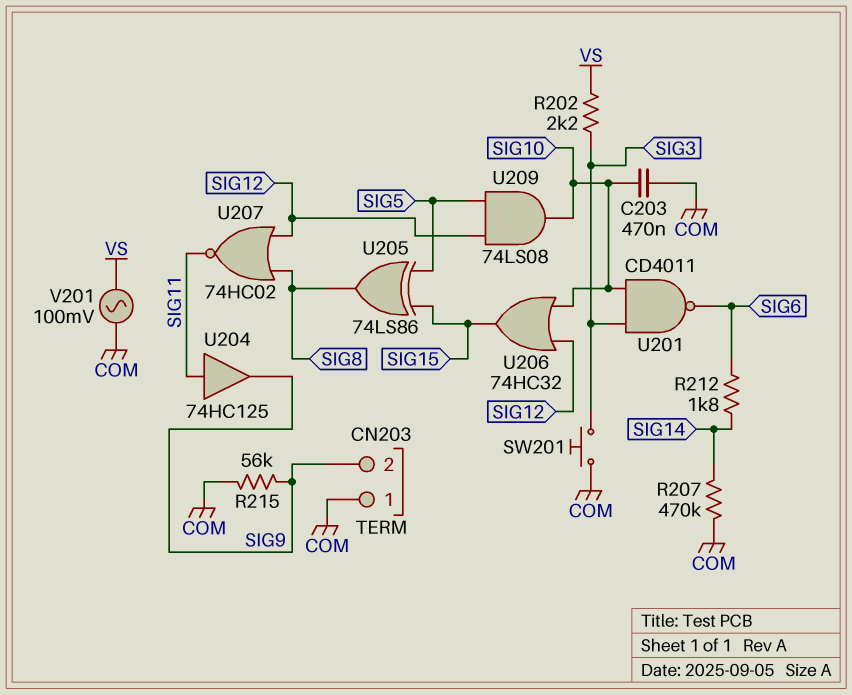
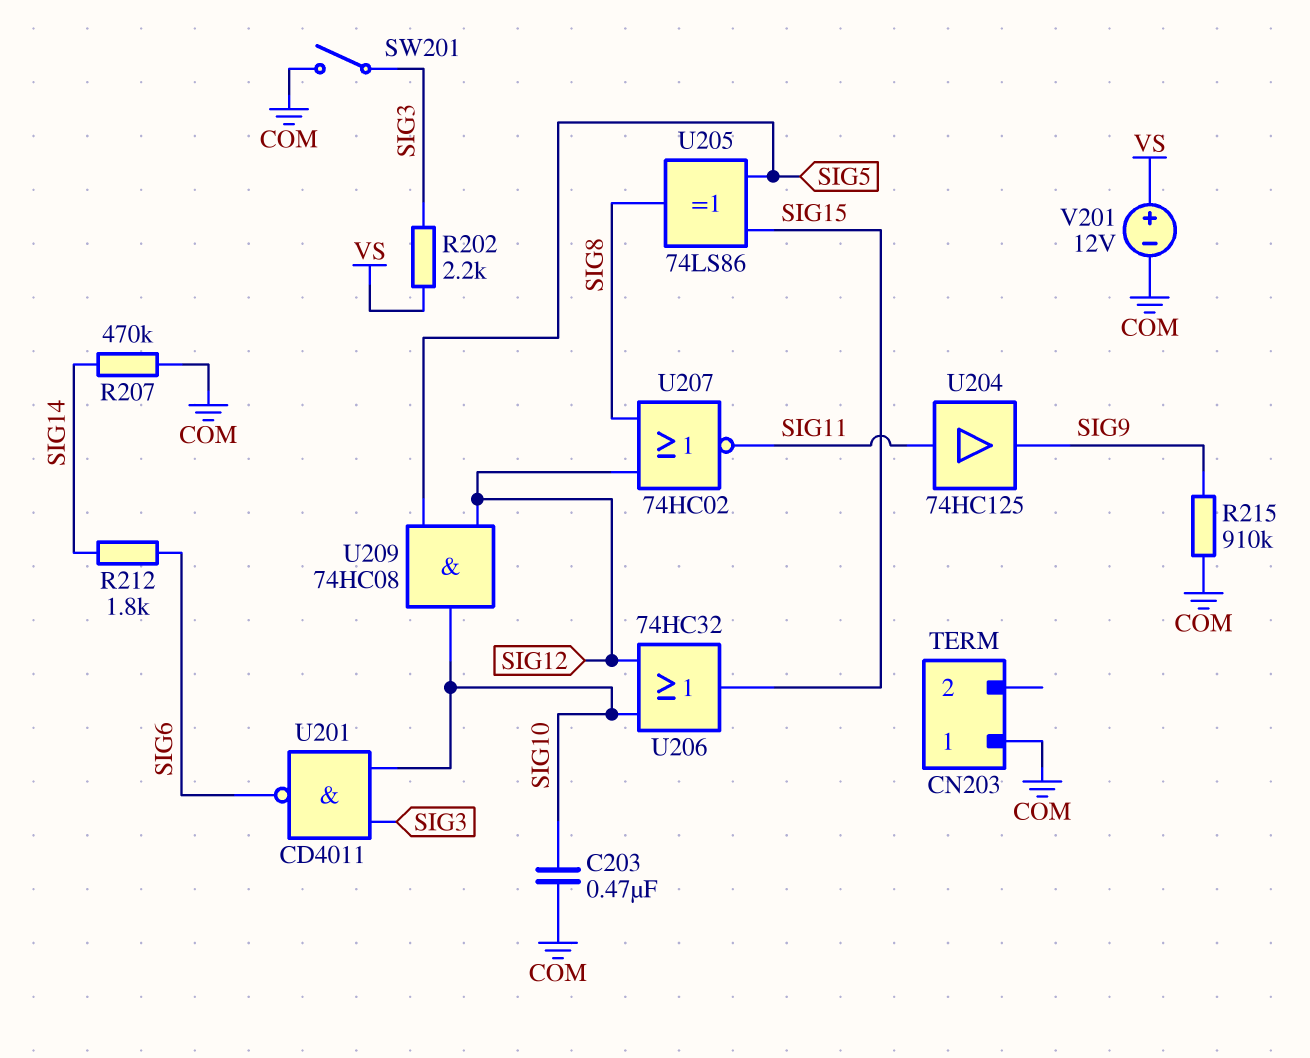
CN203 pin 2: SIG9 -> none
R215: 56k (COM, SIG9) -> 910k (COM, SIG9)
SW201: button (COM, SIG3) -> switch (COM, SIG3)
U209: AND 74LS08 (in SIG5, in SIG12, out SIG10) -> AND 74HC08 (in SIG5, in SIG12, out SIG10)
V201: AC 100mV (COM, VS) -> 12V (plus VS, minus COM)

